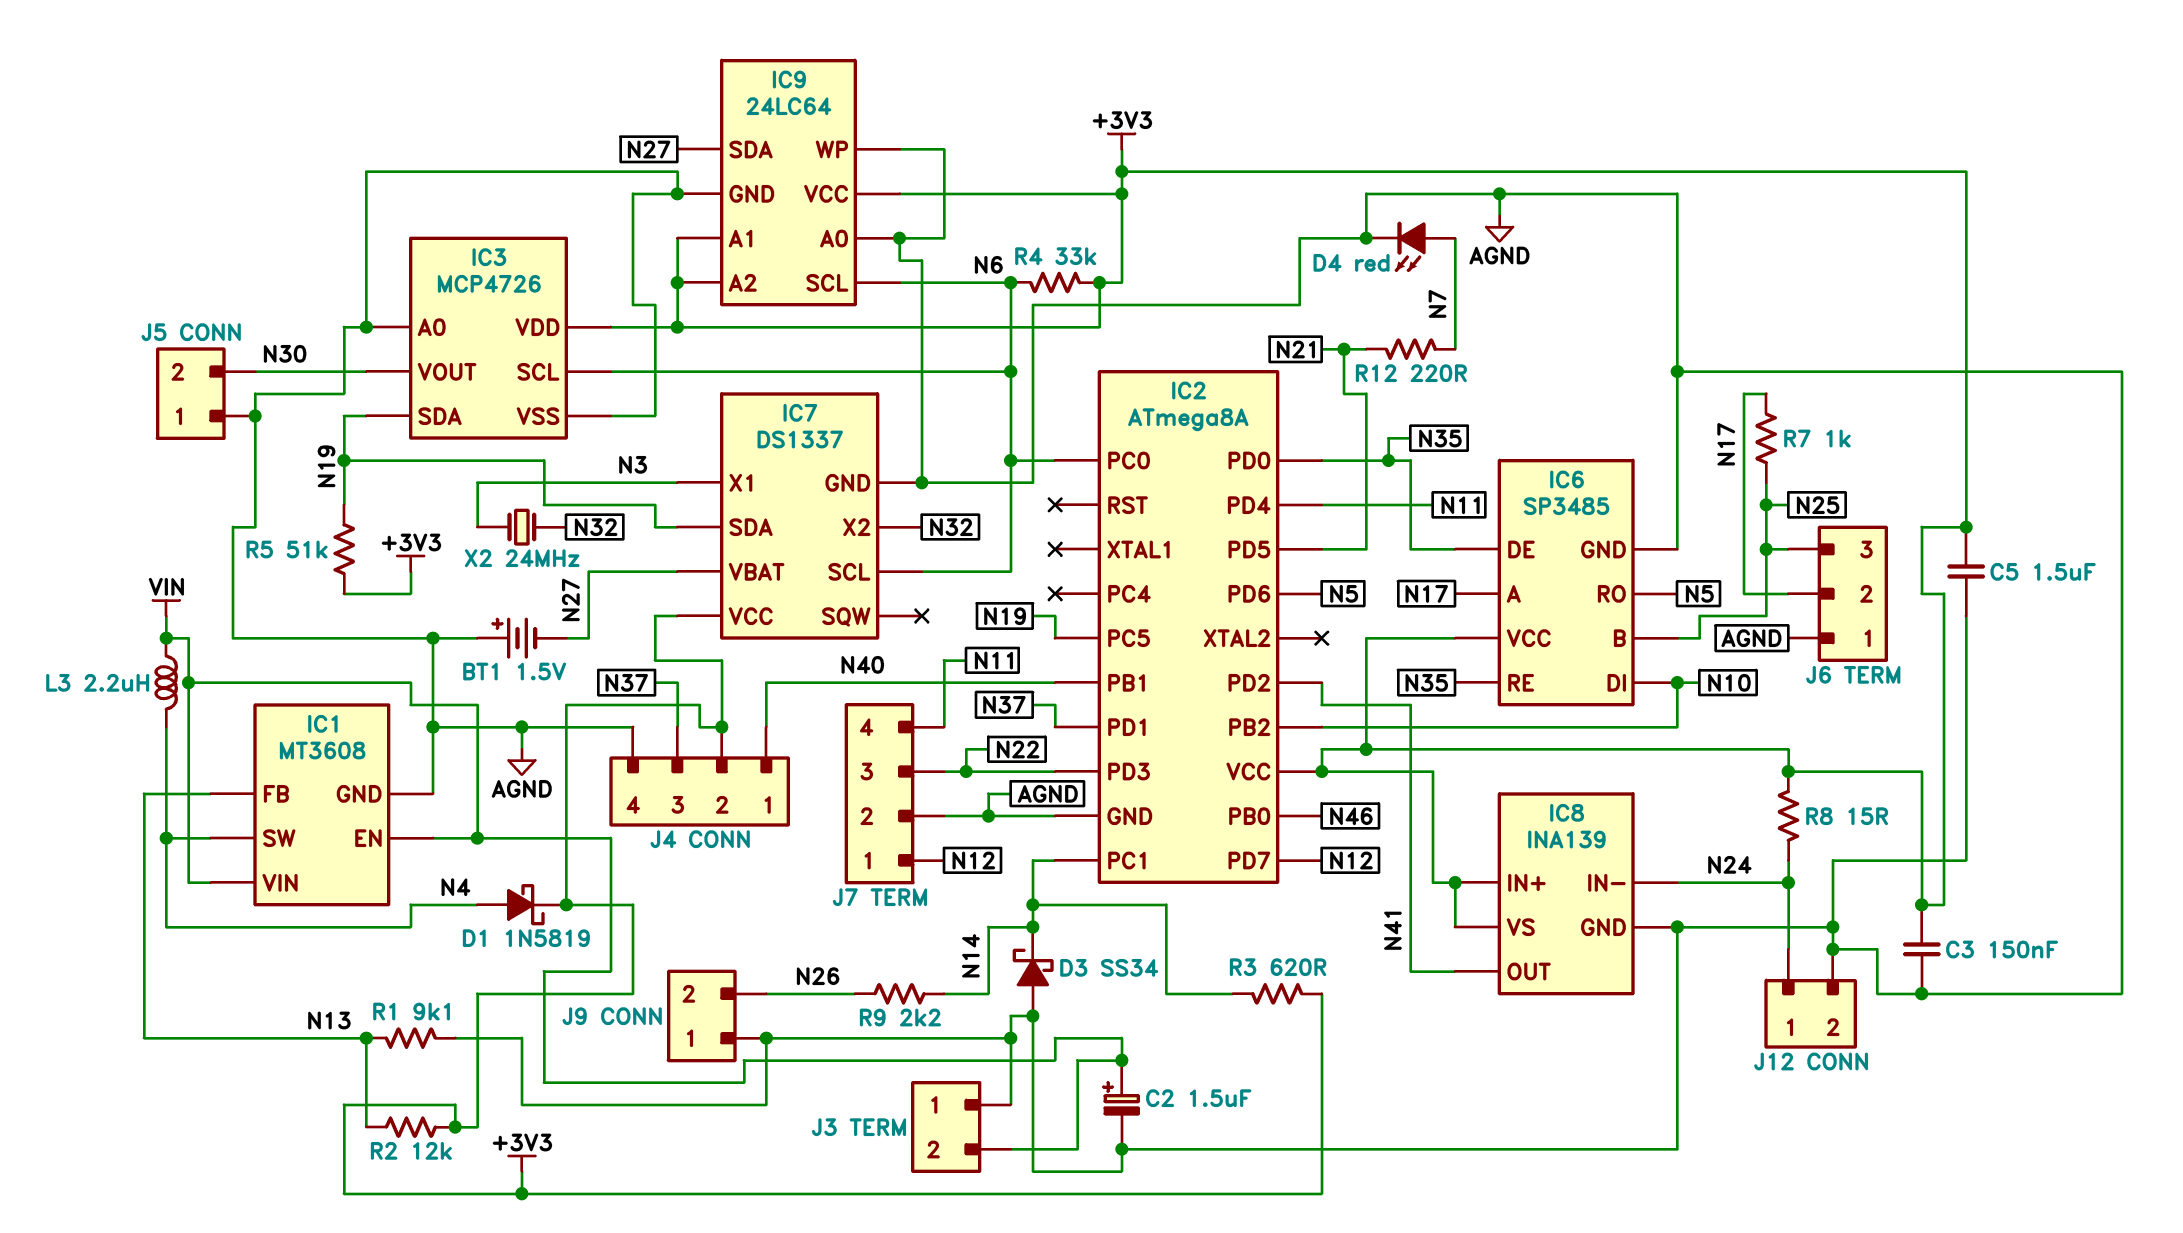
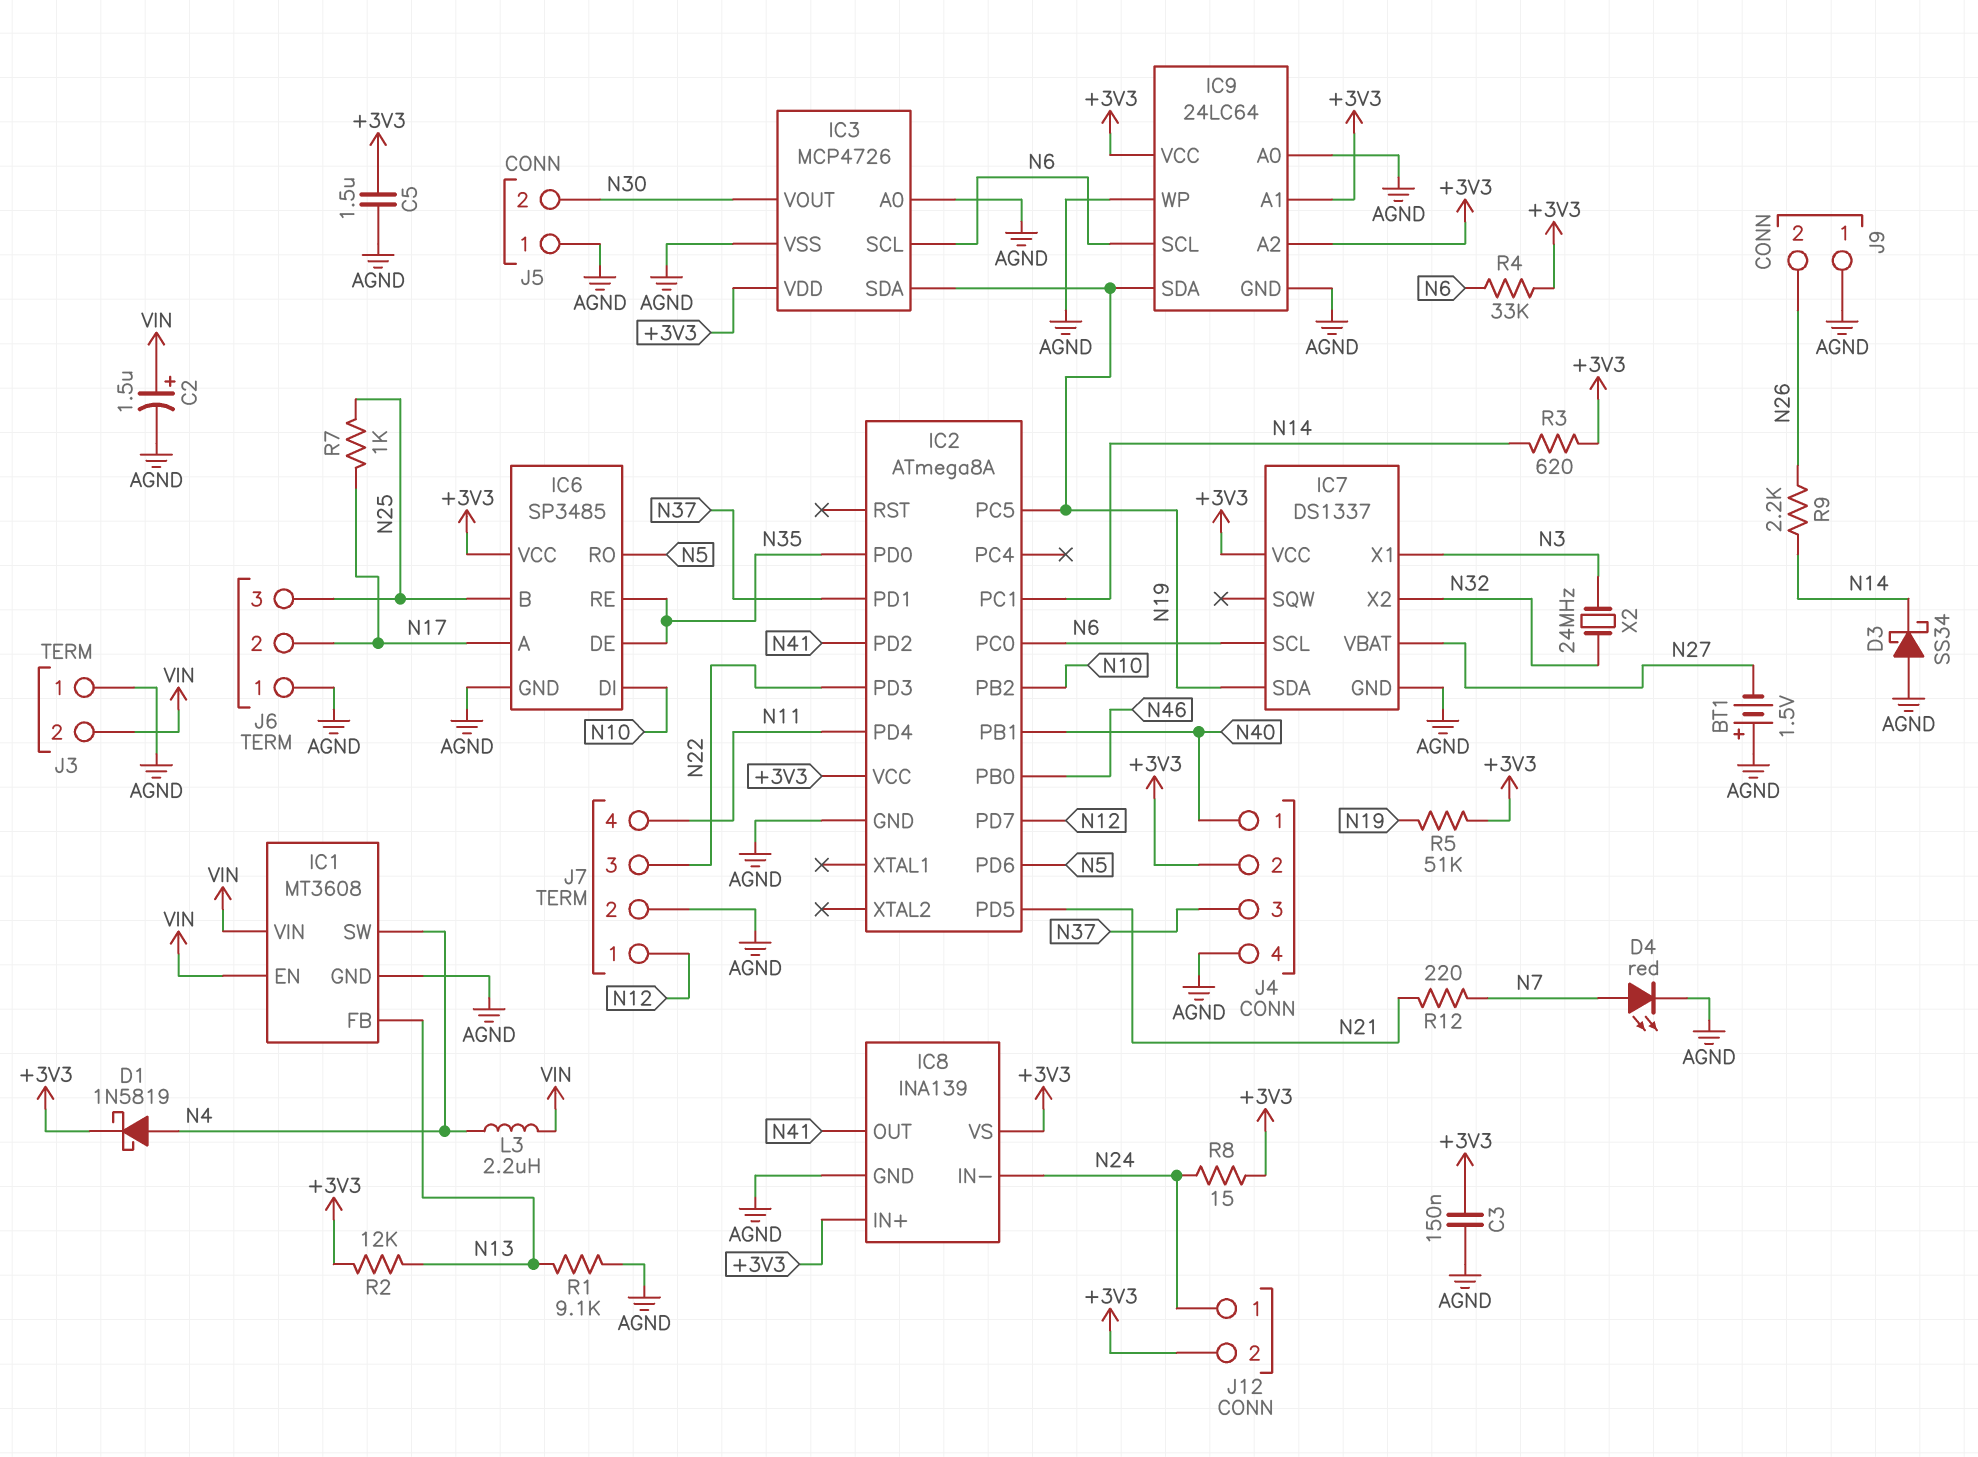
IC9 pin SDA: N27 -> N19
J12 pin 2: AGND -> +3V3

